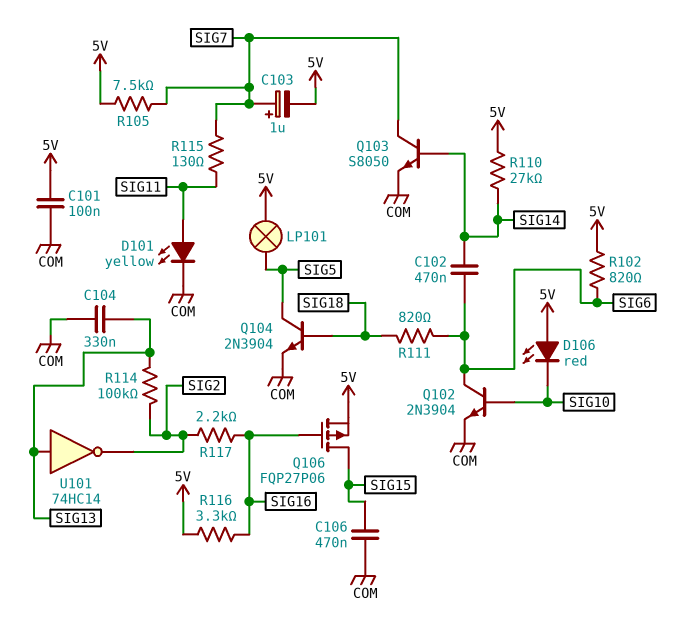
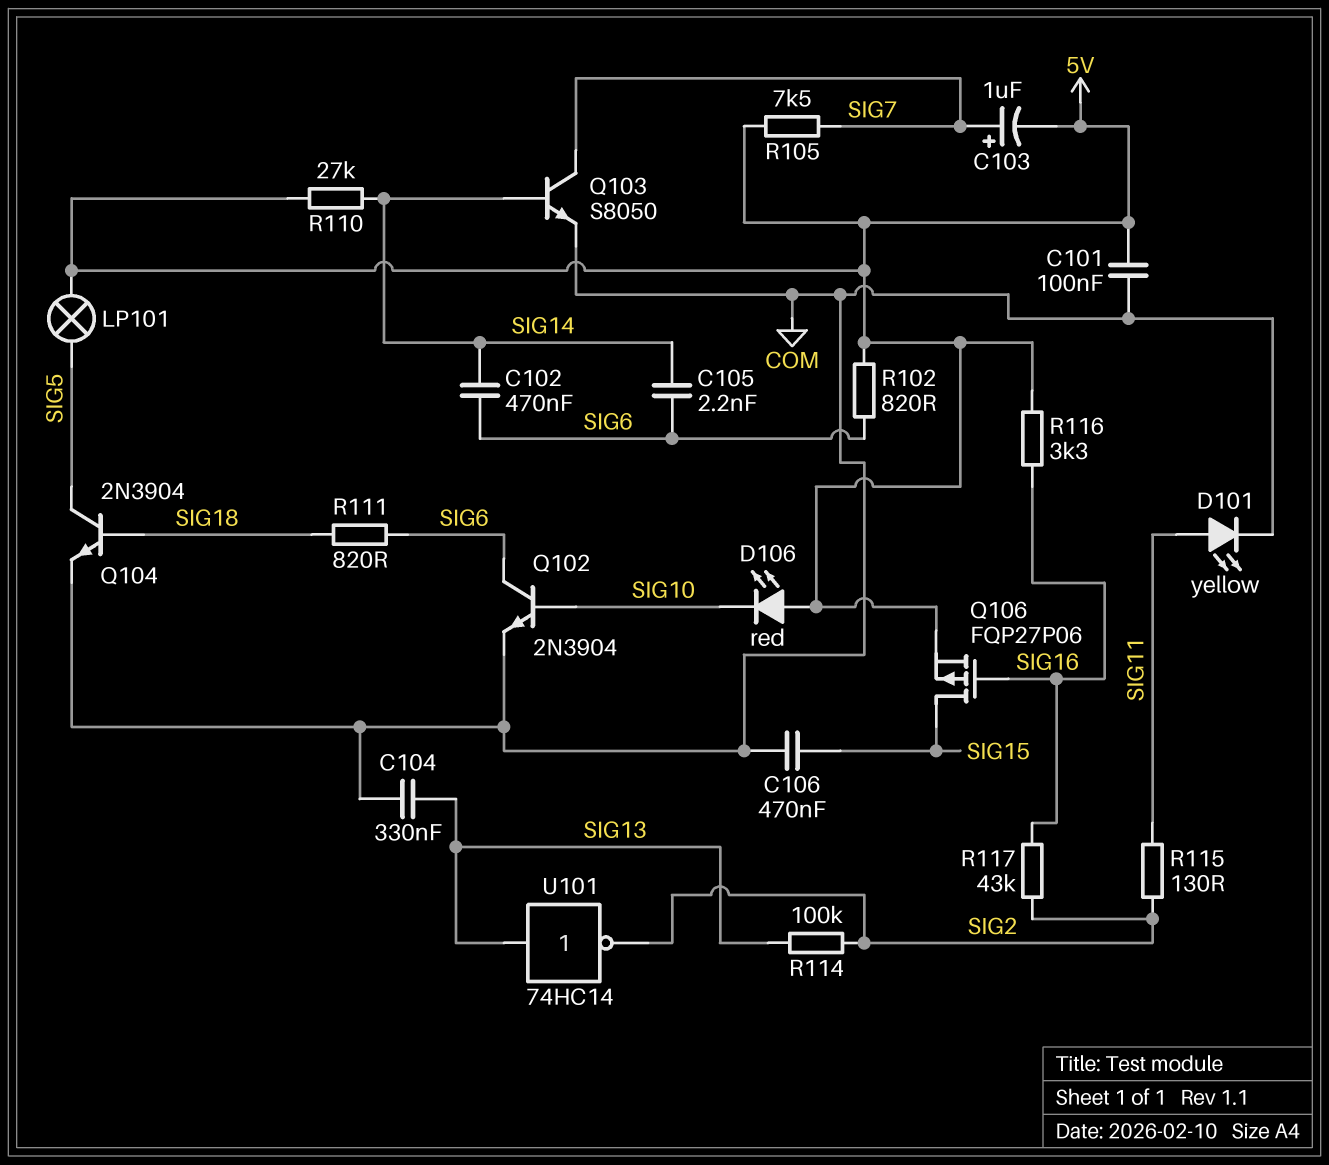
C105: none -> 2.2nF (SIG6, SIG14)
R115: 130 (SIG7, SIG11) -> 130 (SIG2, SIG11)
R117: 2.2k (SIG2, SIG16) -> 43k (SIG2, SIG16)

